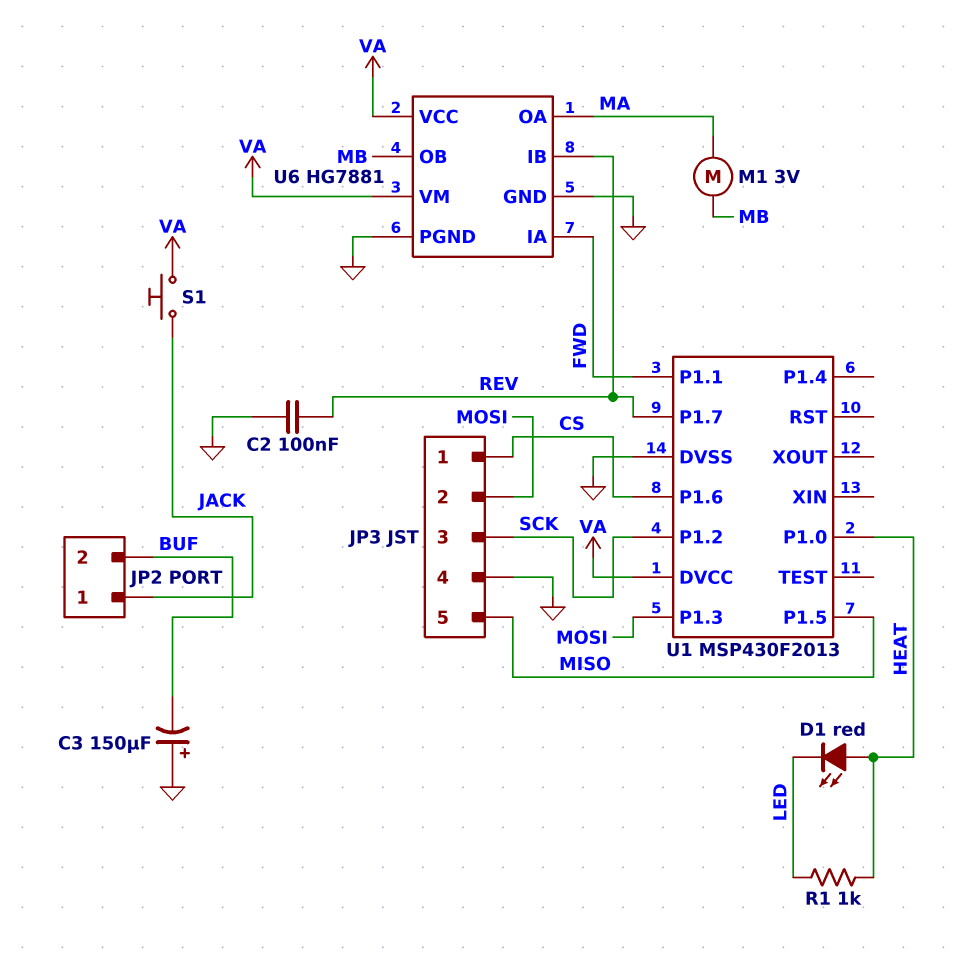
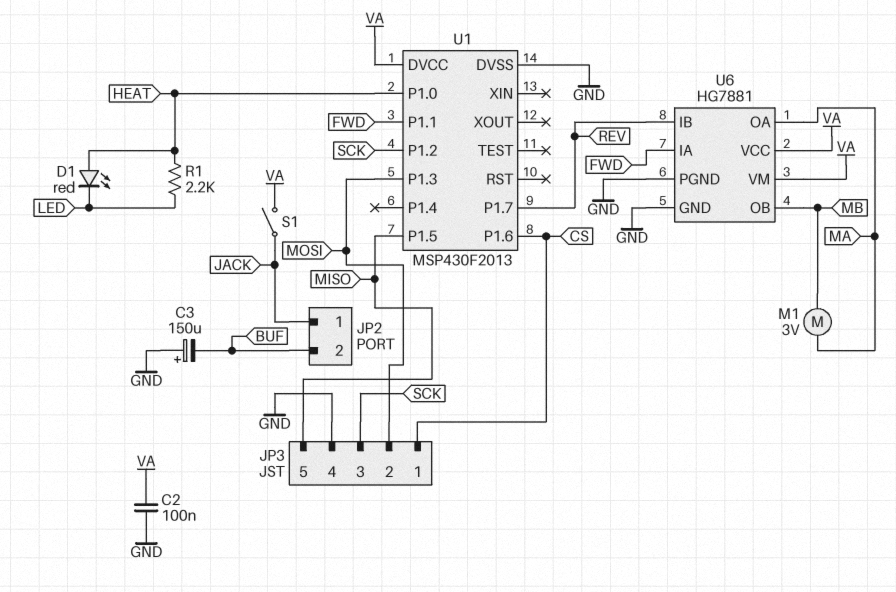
C2: 100nF (GND, REV) -> 100nF (GND, VA)
R1: 1k (HEAT, LED) -> 2.2k (HEAT, LED)
S1: button (JACK, VA) -> switch (JACK, VA)

